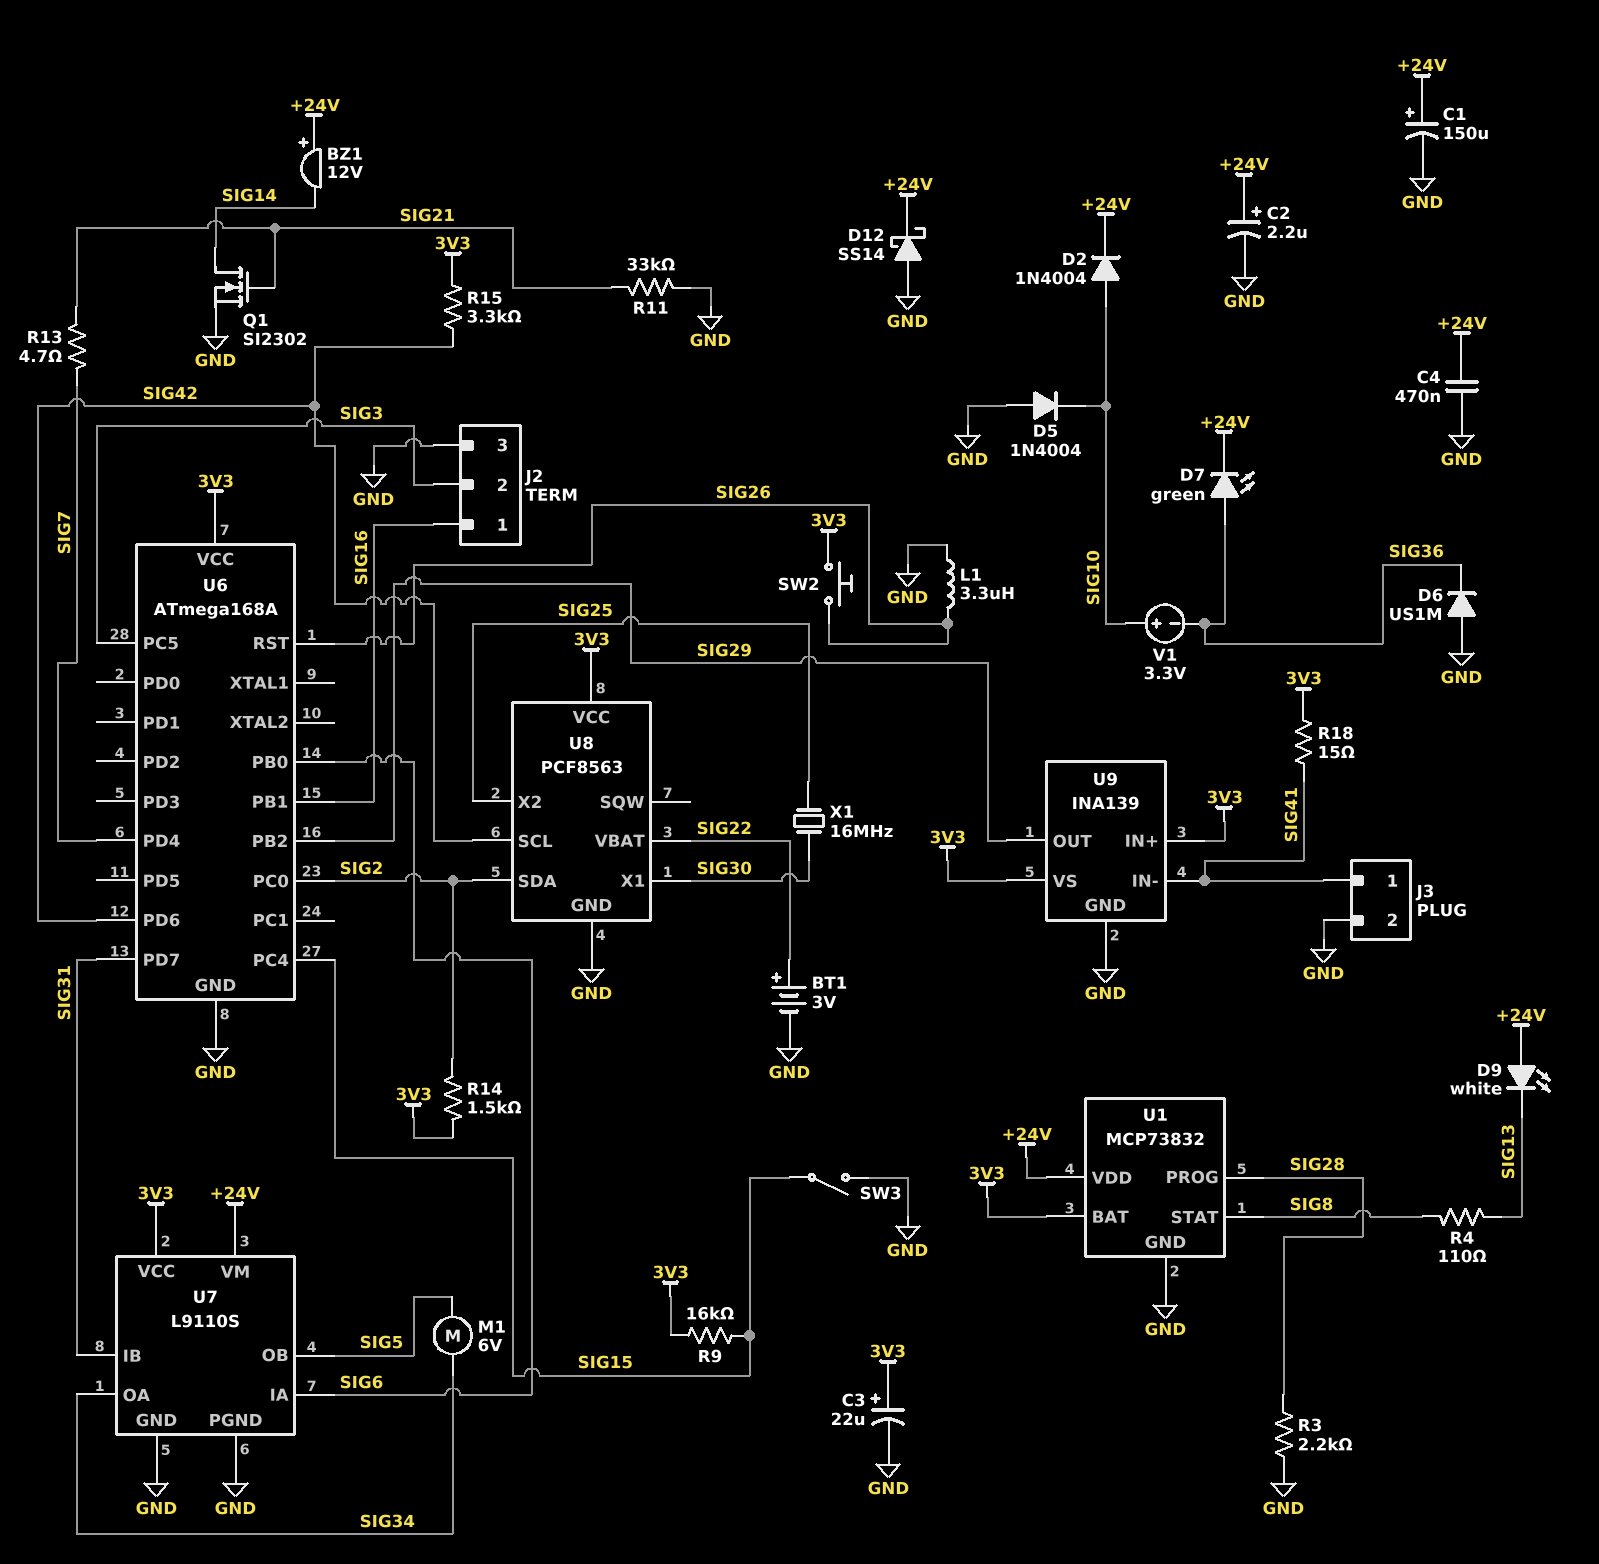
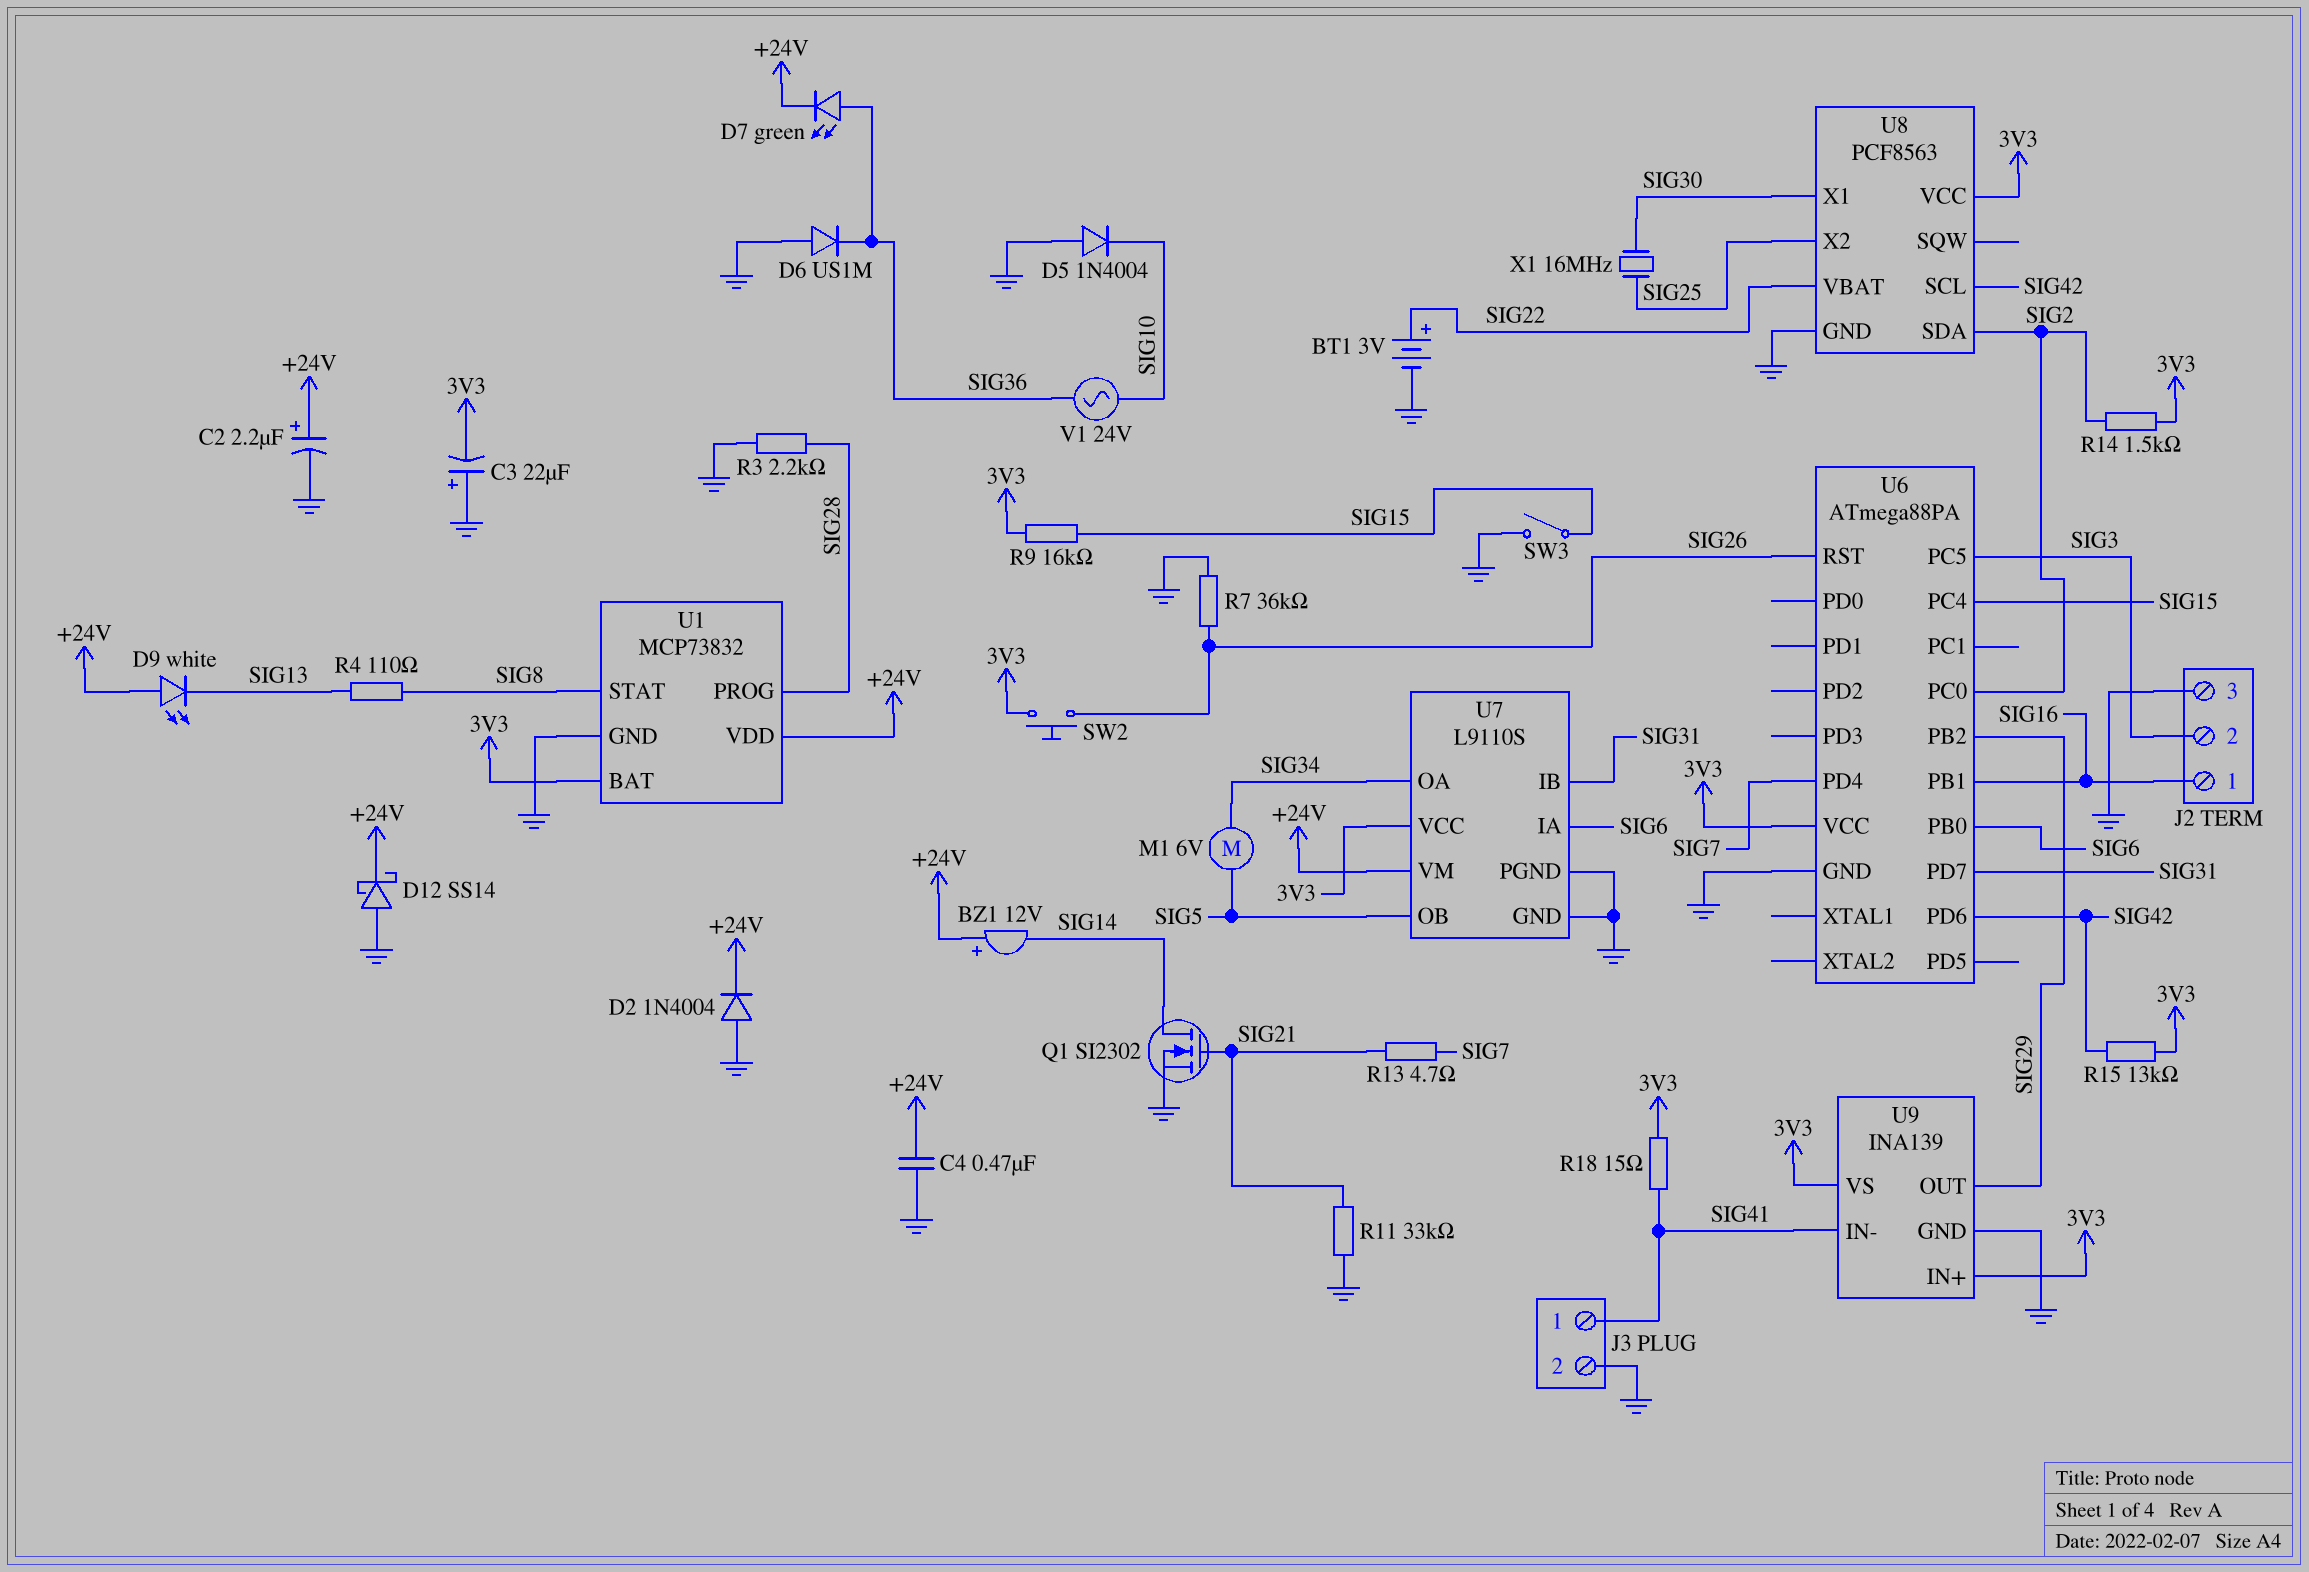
C1: 150uF (plus +24V, minus GND) -> none
C3: 22uF (plus 3V3, minus GND) -> 22uF (plus GND, minus 3V3)
D2: diode 1N4004 (A SIG10, K +24V) -> diode 1N4004 (A GND, K +24V)
L1: 3.3uH (GND, SIG26) -> none
R7: none -> 36k (GND, SIG26)
R15: 3.3k (3V3, SIG42) -> 13k (3V3, SIG42)
U6: ATmega168A -> ATmega88PA
V1: 3.3V (plus SIG10, minus SIG36) -> AC 24V (SIG10, SIG36)

